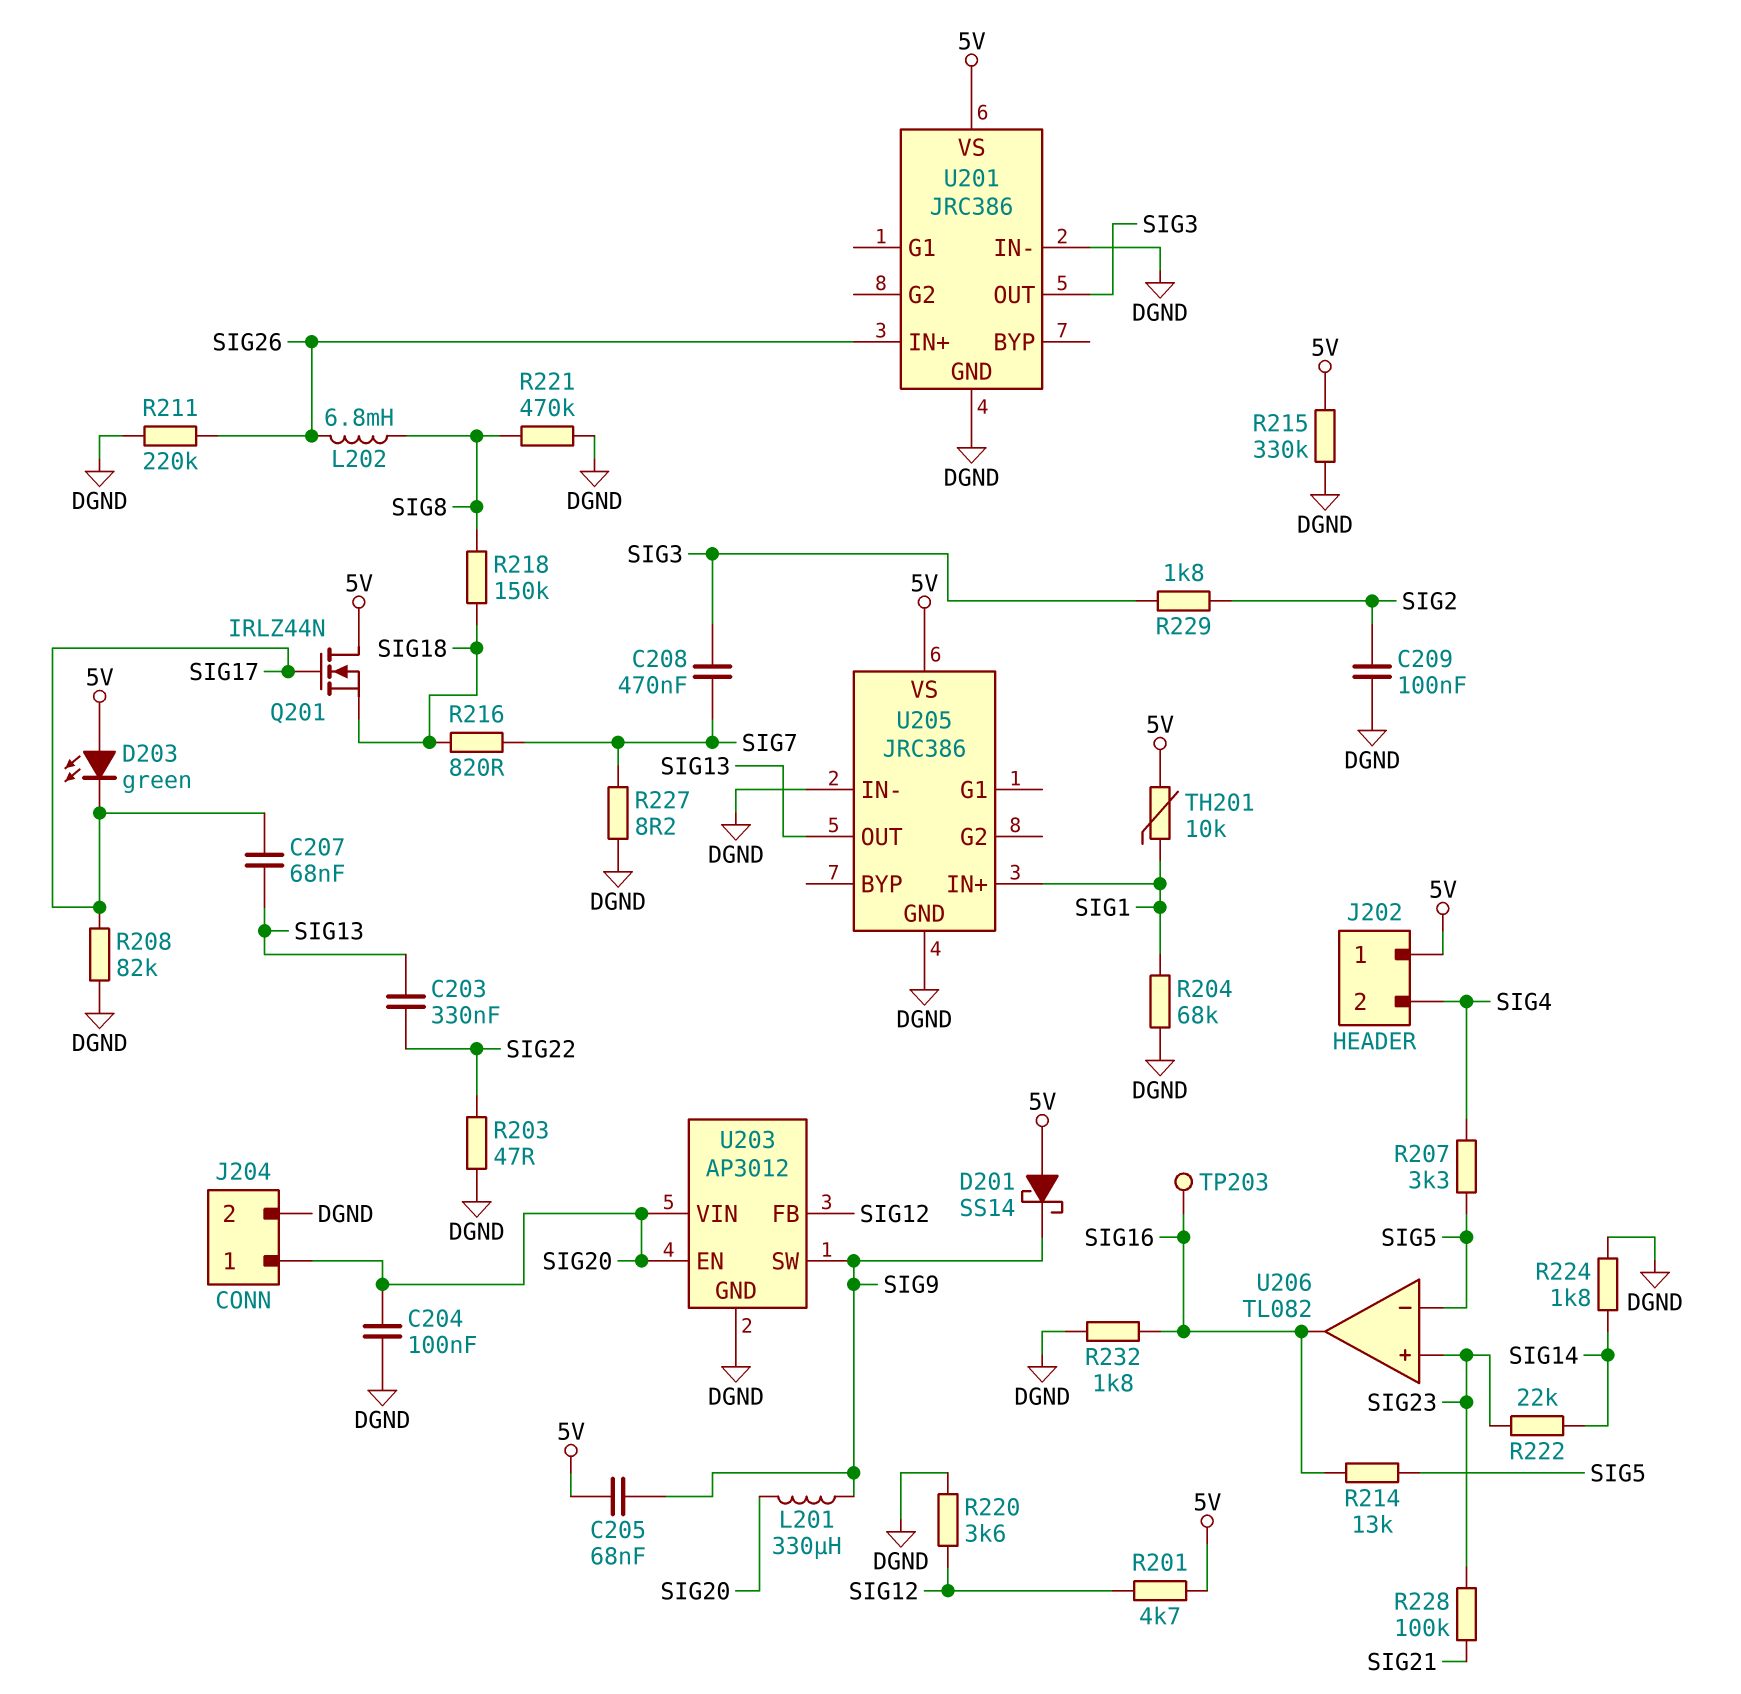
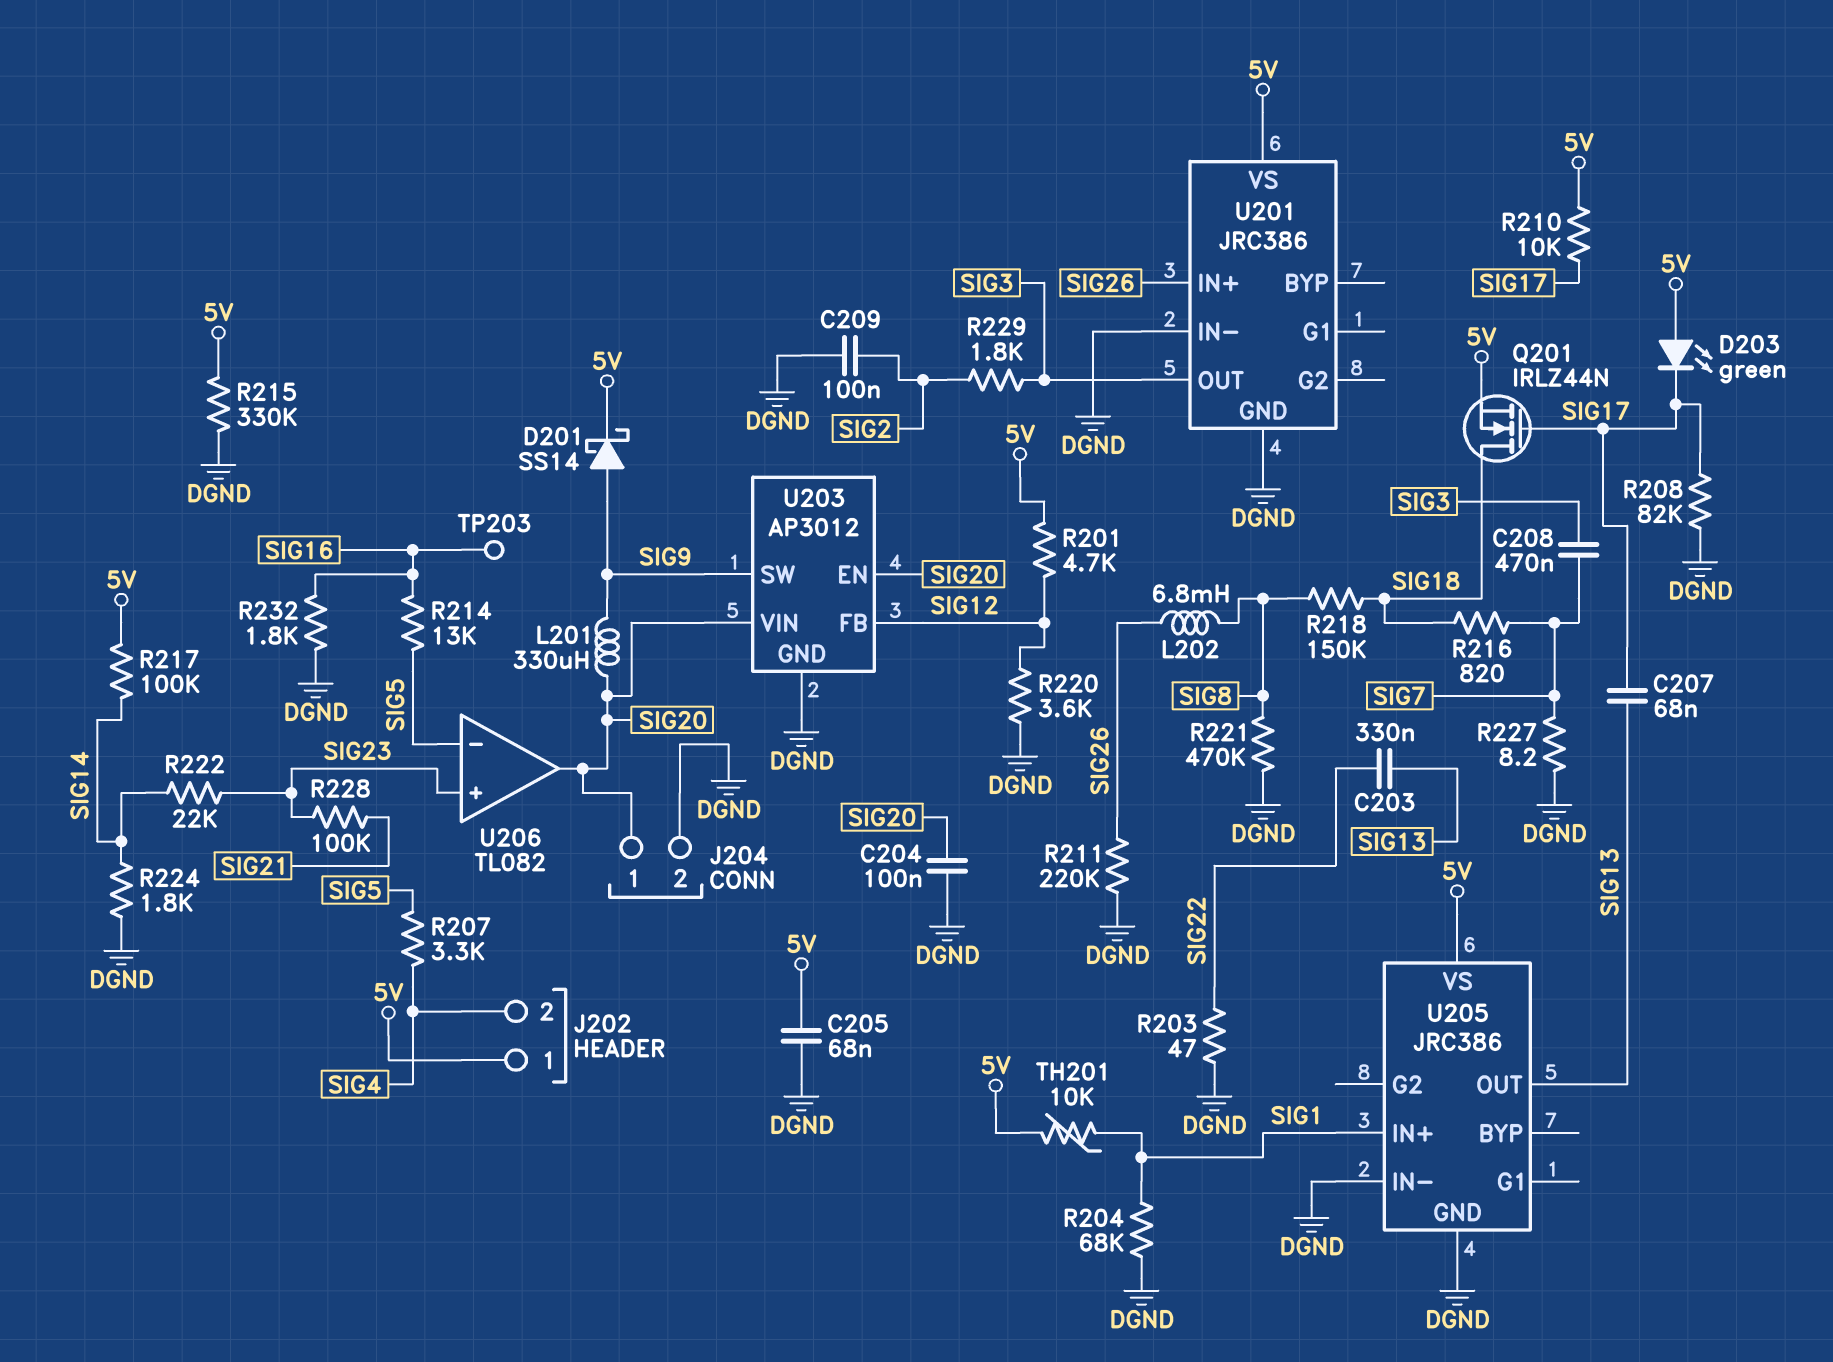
C205: 68nF (5V, SIG9) -> 68nF (5V, DGND)
D201: schottky SS14 (A 5V, K SIG9) -> schottky SS14 (A SIG9, K 5V)
Q201: NMOS IRLZ44N (G SIG17, D 5V, S SIG18) -> NMOS IRLZ44N (G SIG17, D SIG18, S 5V)
R210: none -> 10k (5V, SIG17)
R217: none -> 100k (5V, SIG14)
U206 pin out: SIG16 -> SIG20

